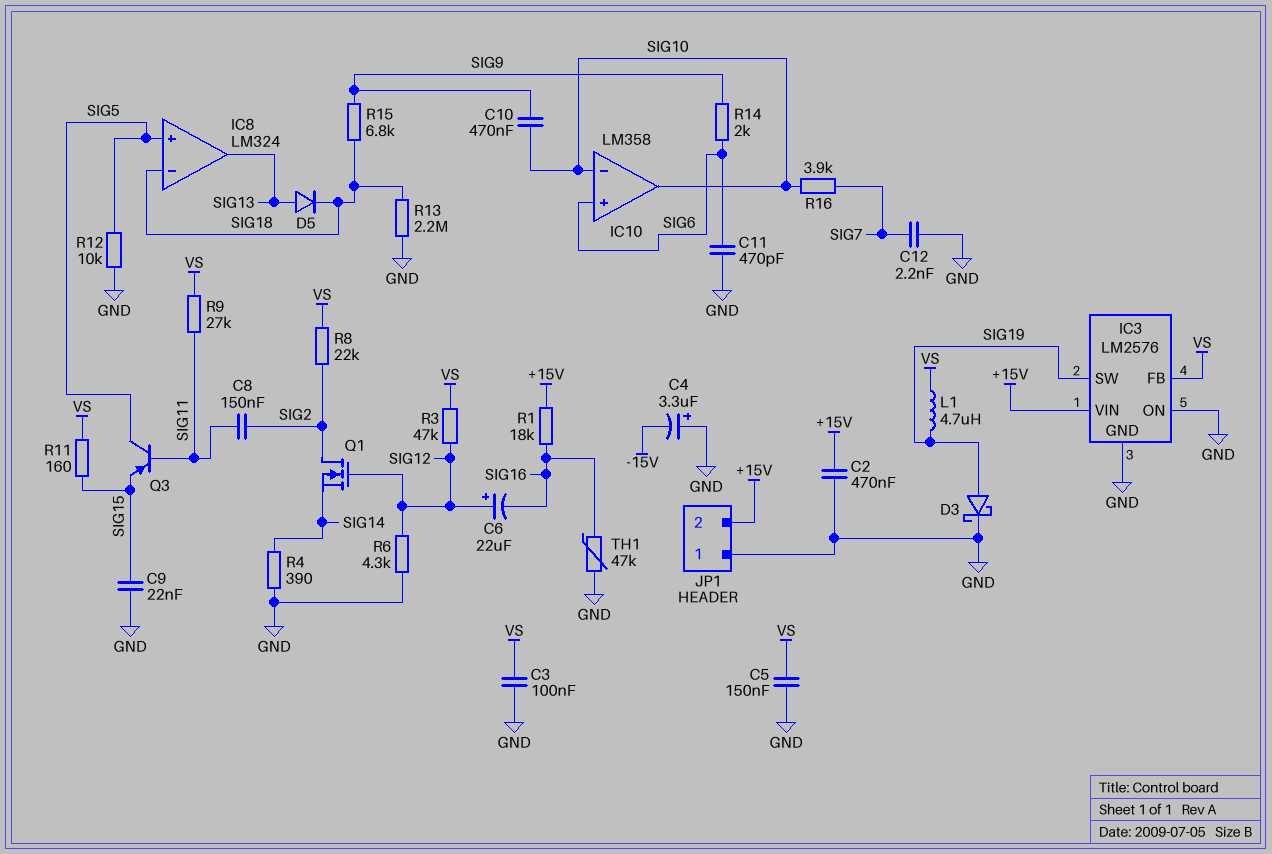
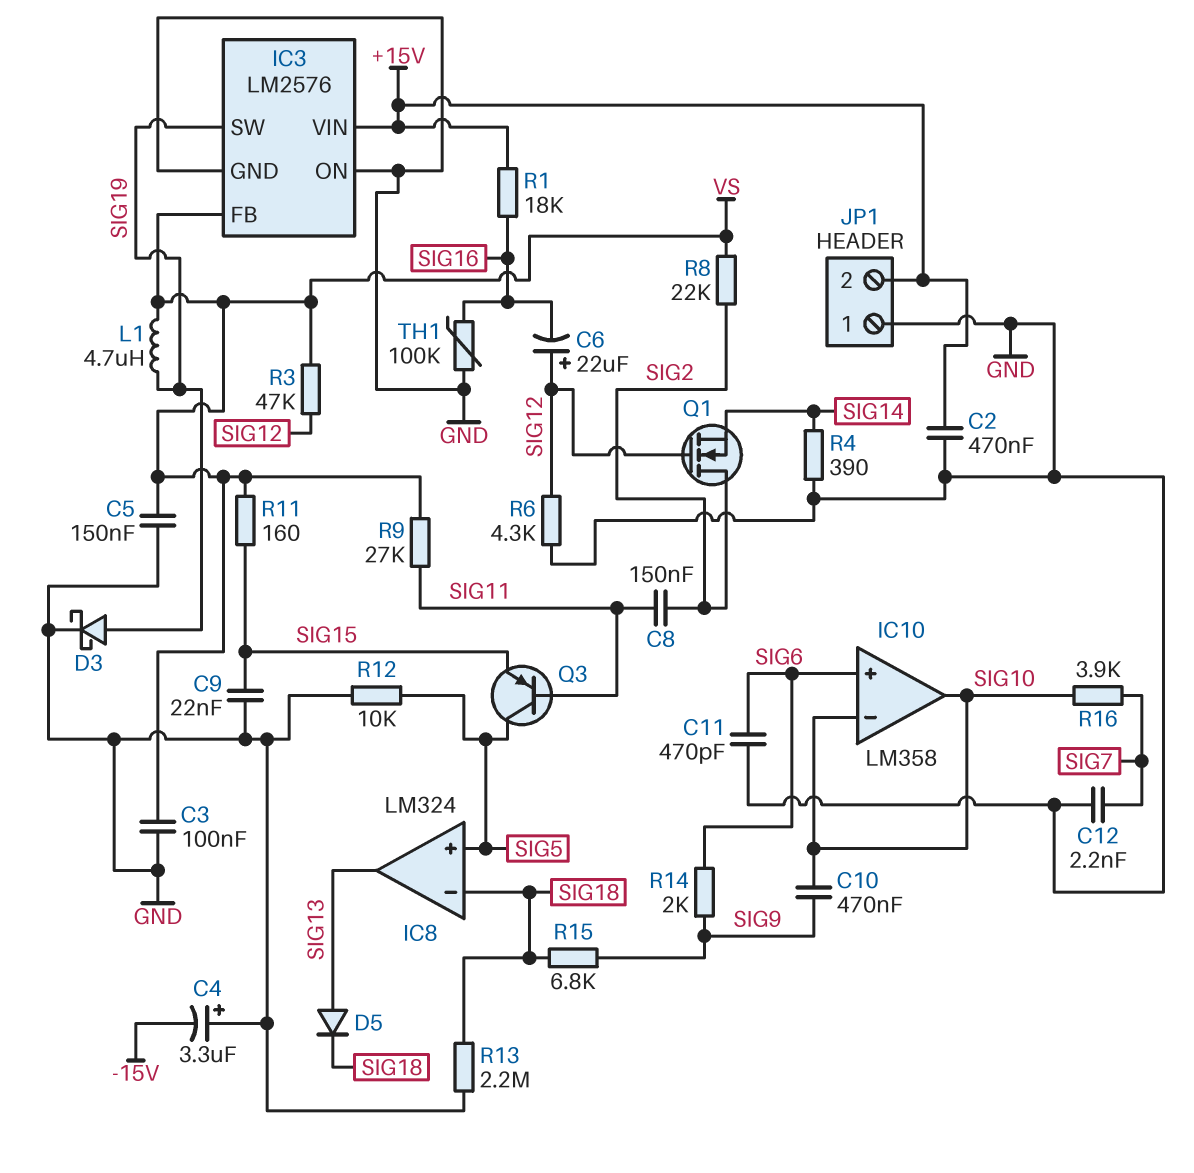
TH1: 47k (GND, SIG16) -> 100k (GND, SIG16)

